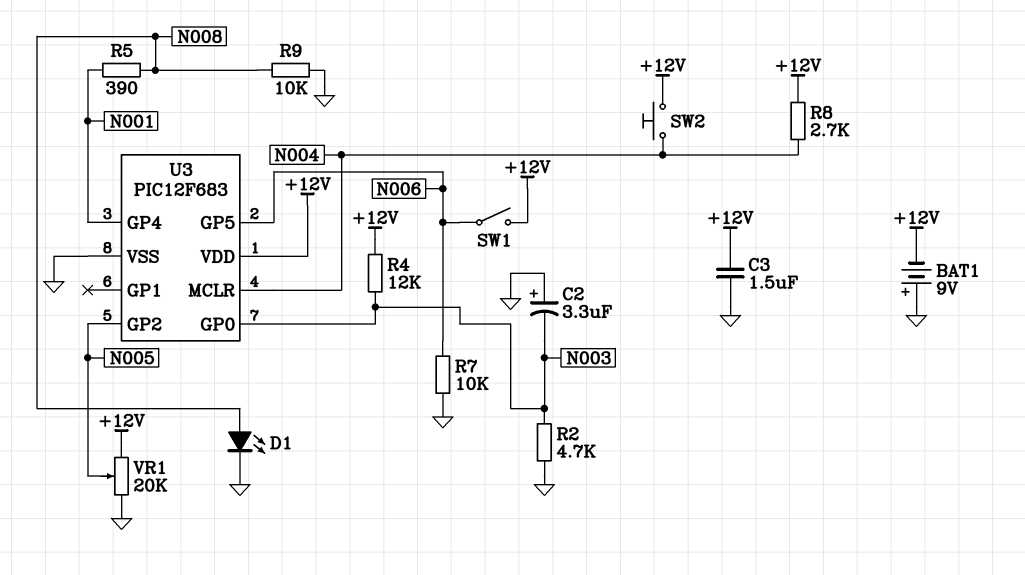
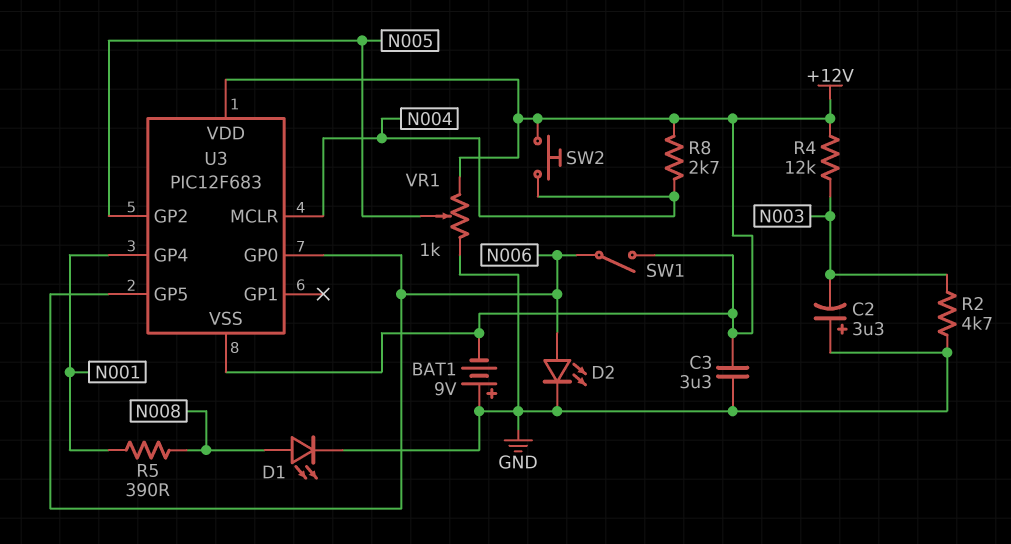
C3: 1.5uF (+12V, GND) -> 3.3uF (+12V, GND)
D2: none -> LED (A N006, K GND)
R7: 10k (GND, N006) -> none
R9: 10k (GND, N008) -> none
U3 pin GP0: N003 -> N006
U3 pin VSS: GND -> +12V
VR1: 20k (+12V, GND, wiper N005) -> 1k (+12V, GND, wiper N005)

